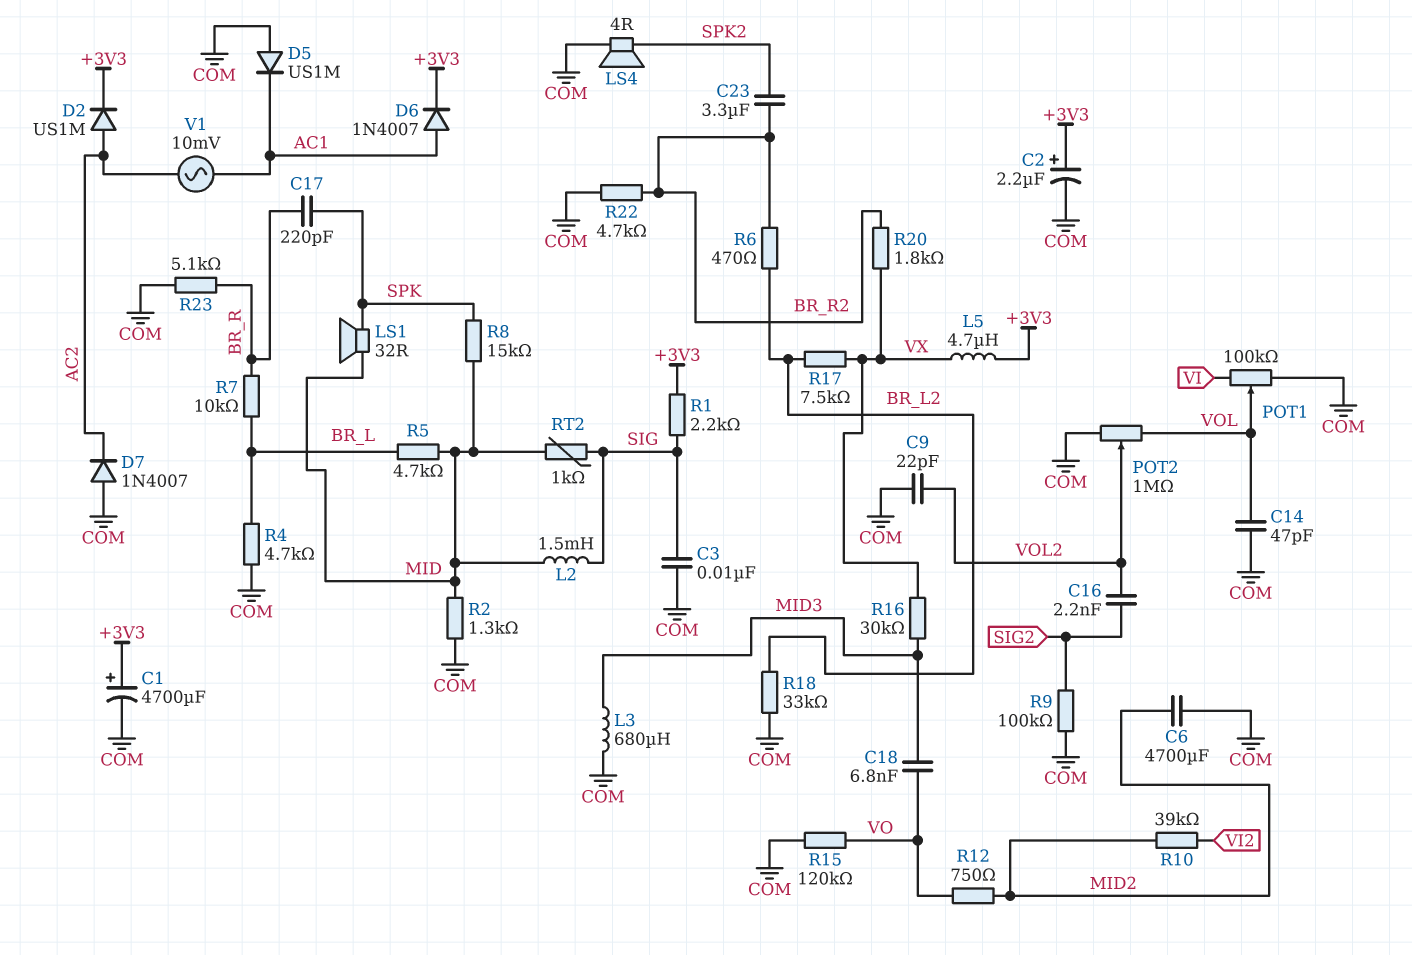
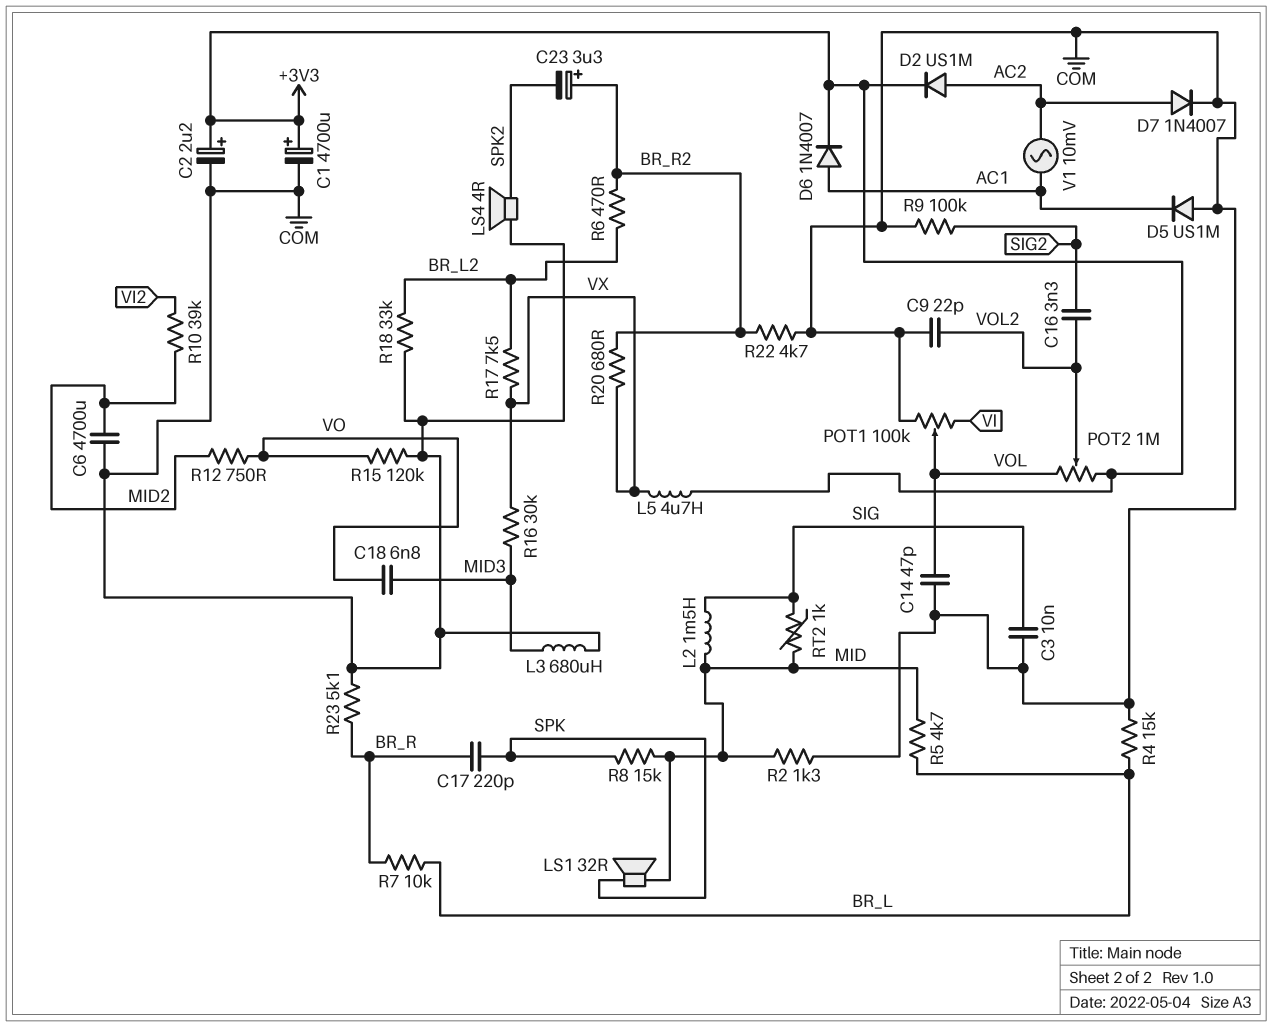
C16: 2.2nF (SIG2, VOL2) -> 3.3nF (SIG2, VOL2)
C23: 3.3uF (BR_R2, SPK2) -> 3.3uF (plus BR_R2, minus SPK2)
D7: diode 1N4007 (A COM, K AC2) -> diode 1N4007 (A AC2, K COM)
POT2: 1M (COM, VOL, wiper VOL2) -> 1M (+3V3, VOL, wiper VOL2)
R1: 2.2k (+3V3, SIG) -> none
R4: 4.7k (BR_L, COM) -> 15k (BR_L, COM)
R20: 1.8k (BR_R2, VX) -> 680 (BR_R2, VX)

